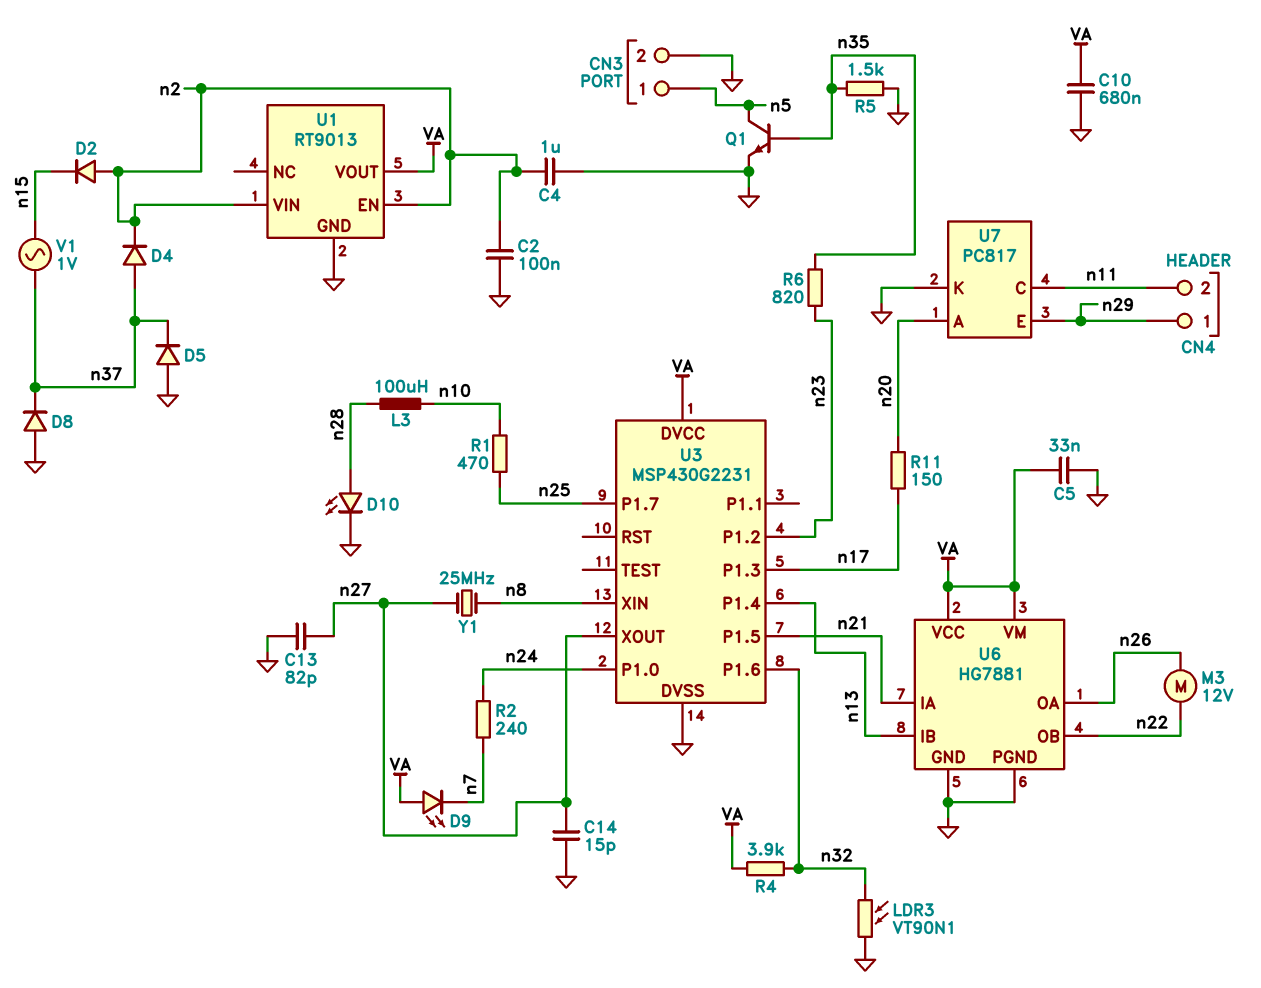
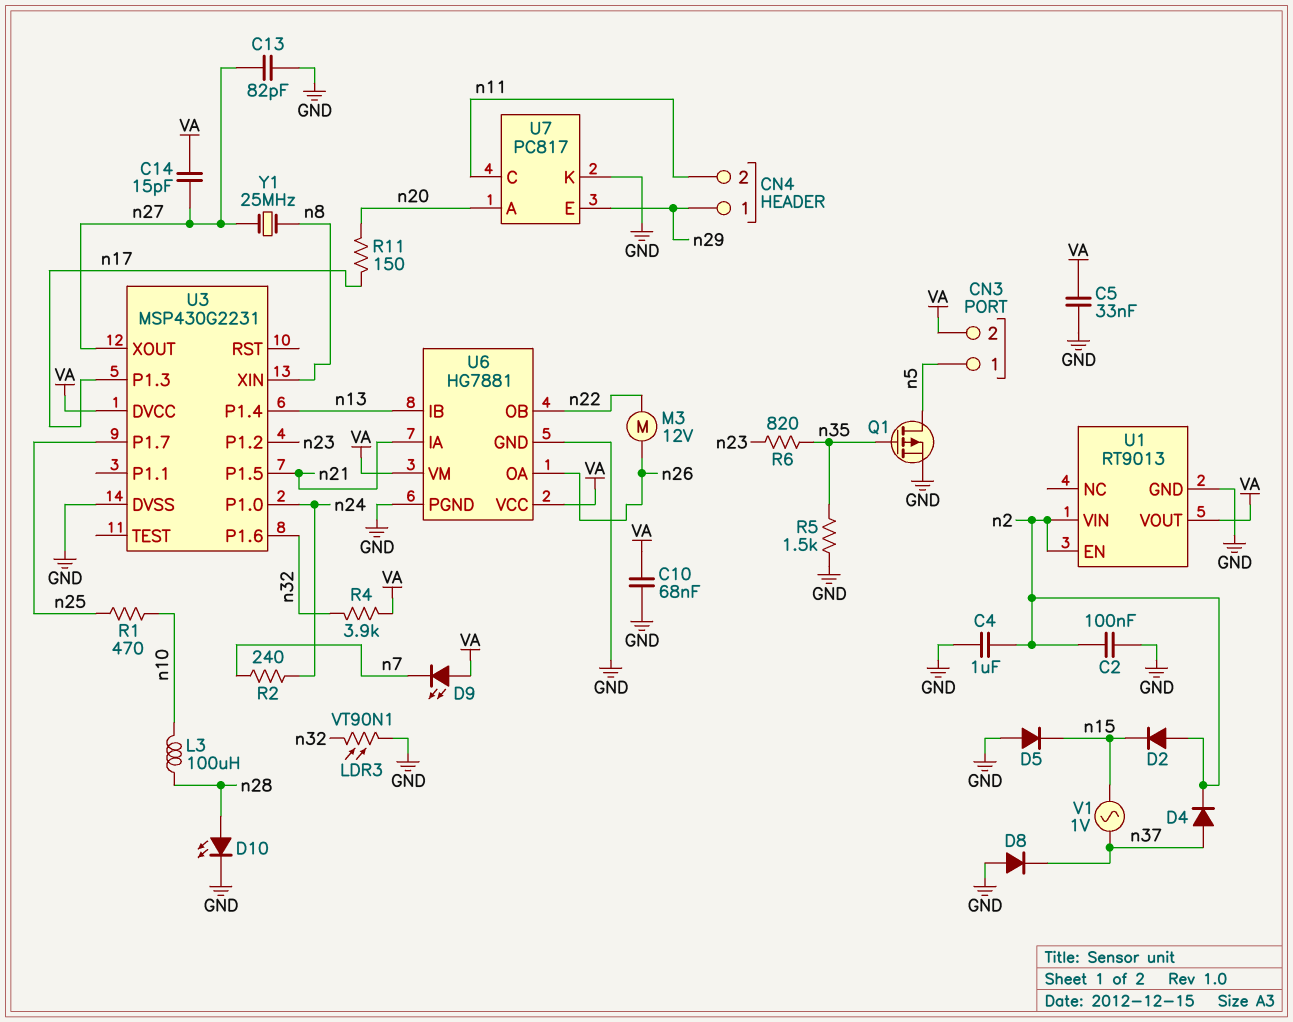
C10: 680nF (GND, VA) -> 68nF (GND, VA)
C14: 15pF (GND, n27) -> 15pF (VA, n27)
CN3 pin 2: GND -> VA
D5: diode (A GND, K n37) -> diode (A GND, K n15)
Q1: NPN (B n35, C n5, E GND) -> PMOS (G n35, D n5, S GND)

